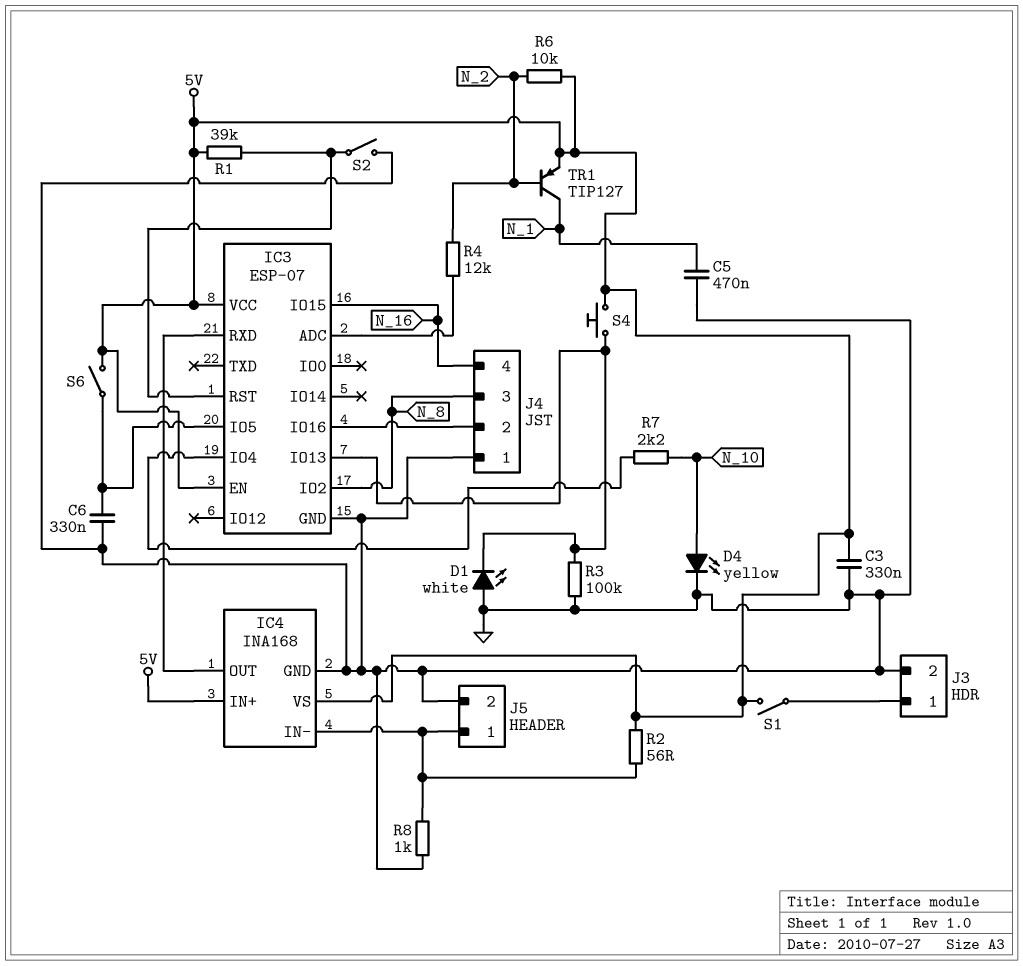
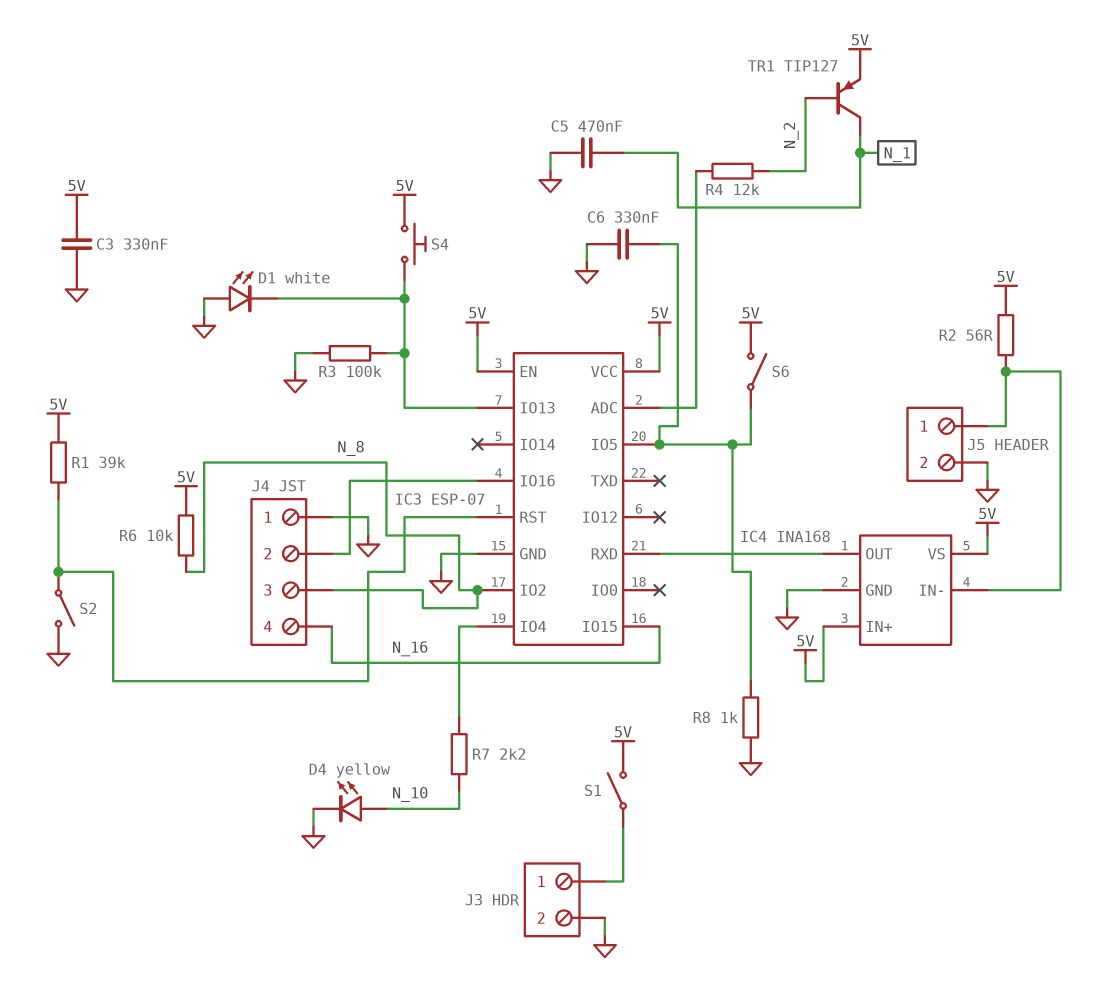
R6: 10k (5V, N_2) -> 10k (5V, N_8)
R8: 1k (GND, IC4/IN-) -> 1k (GND, IC3/IO5)

